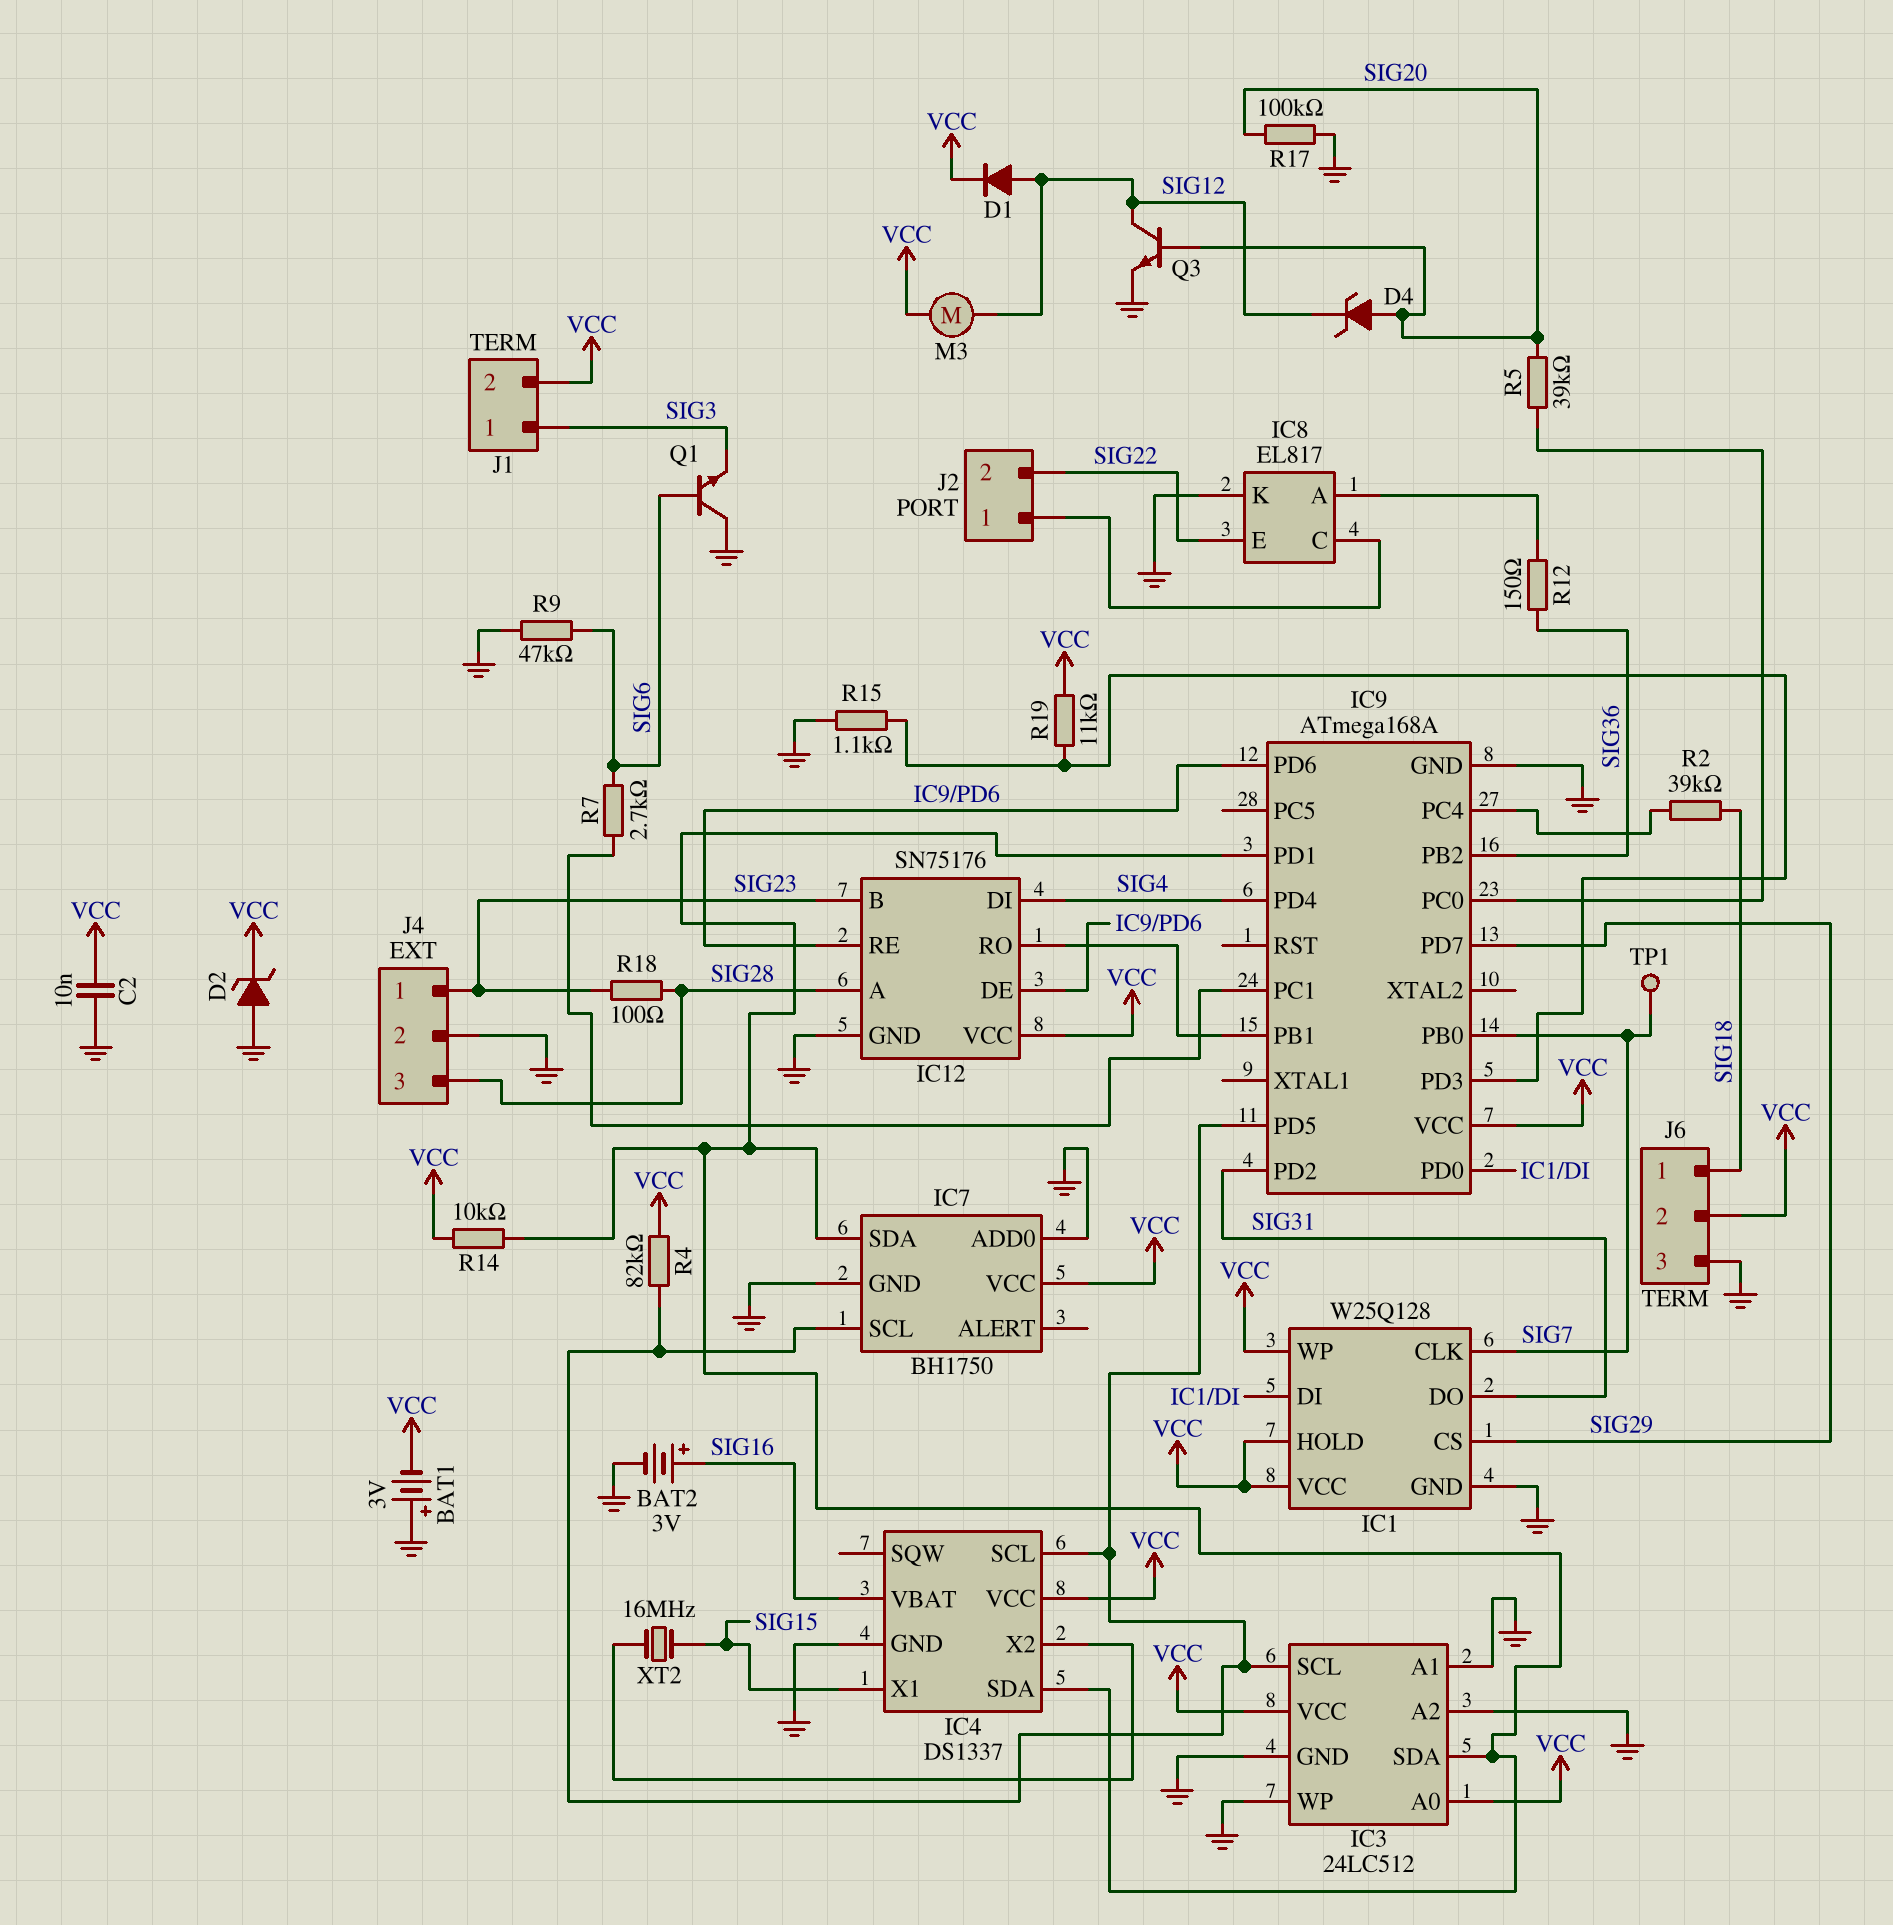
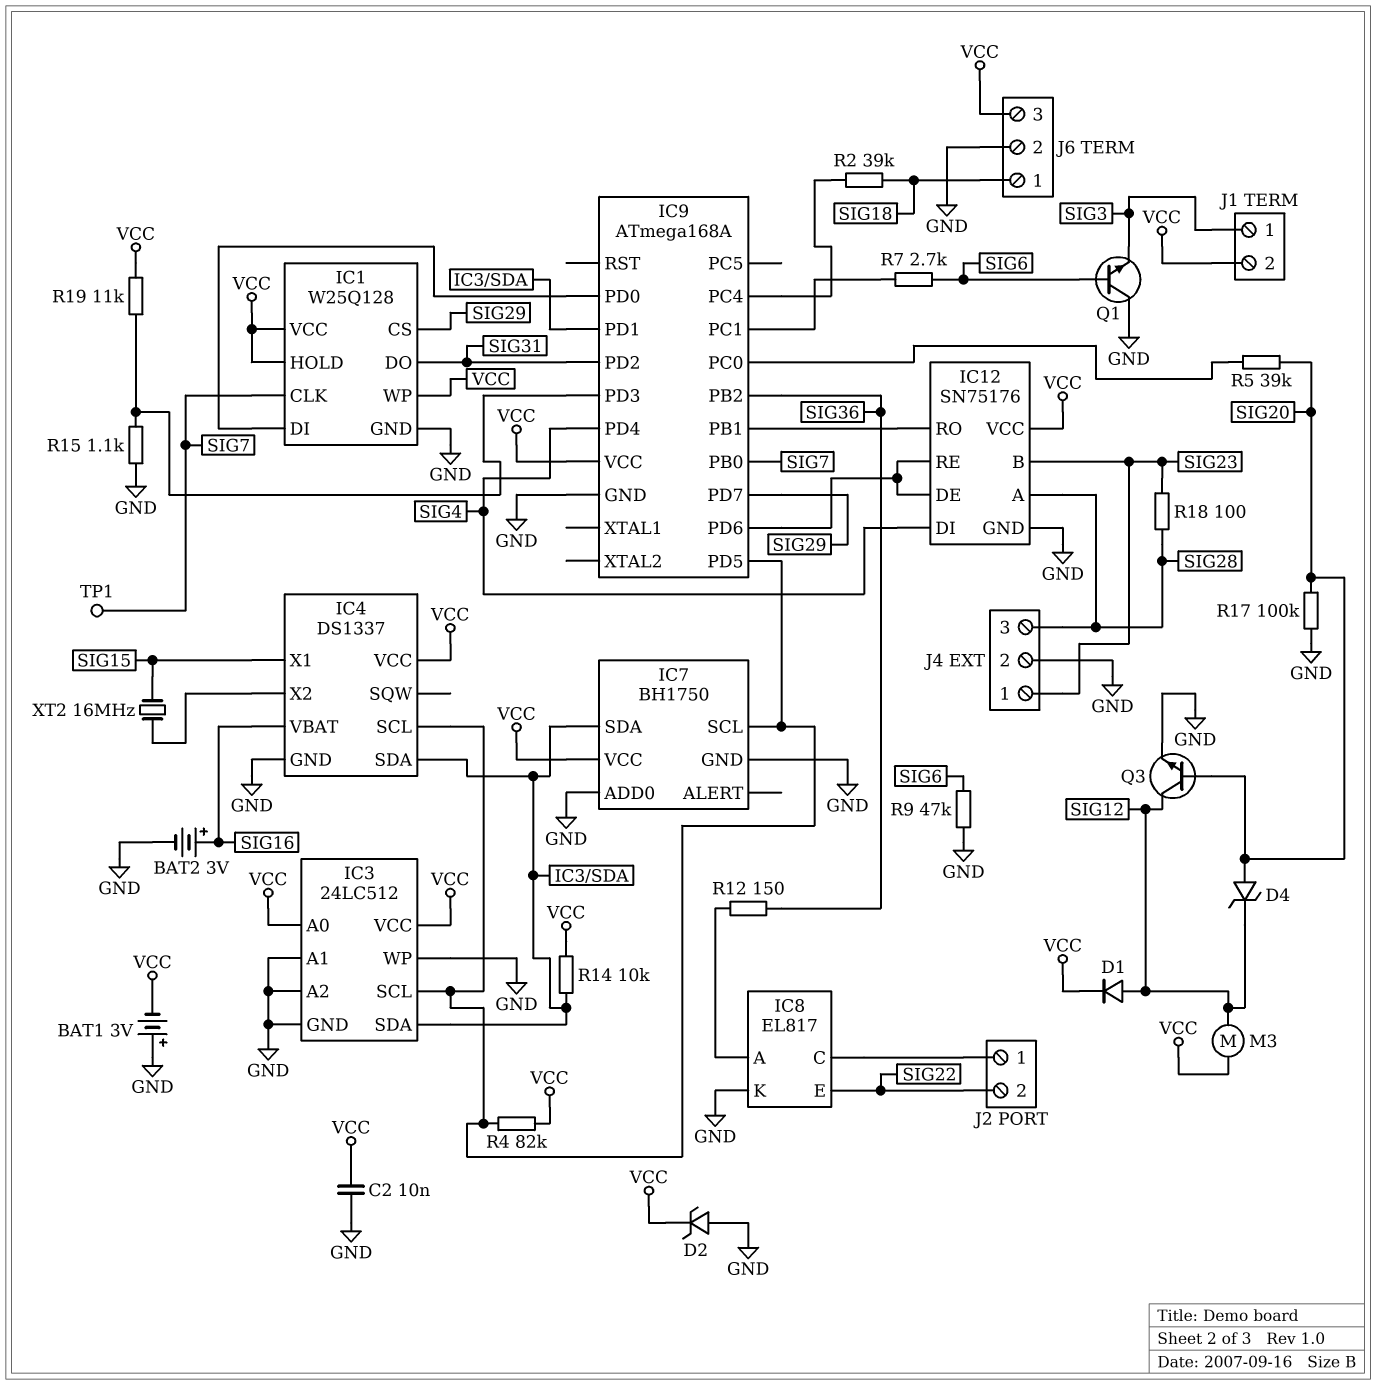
J6 pin 2: VCC -> GND
J6 pin 3: GND -> VCC

